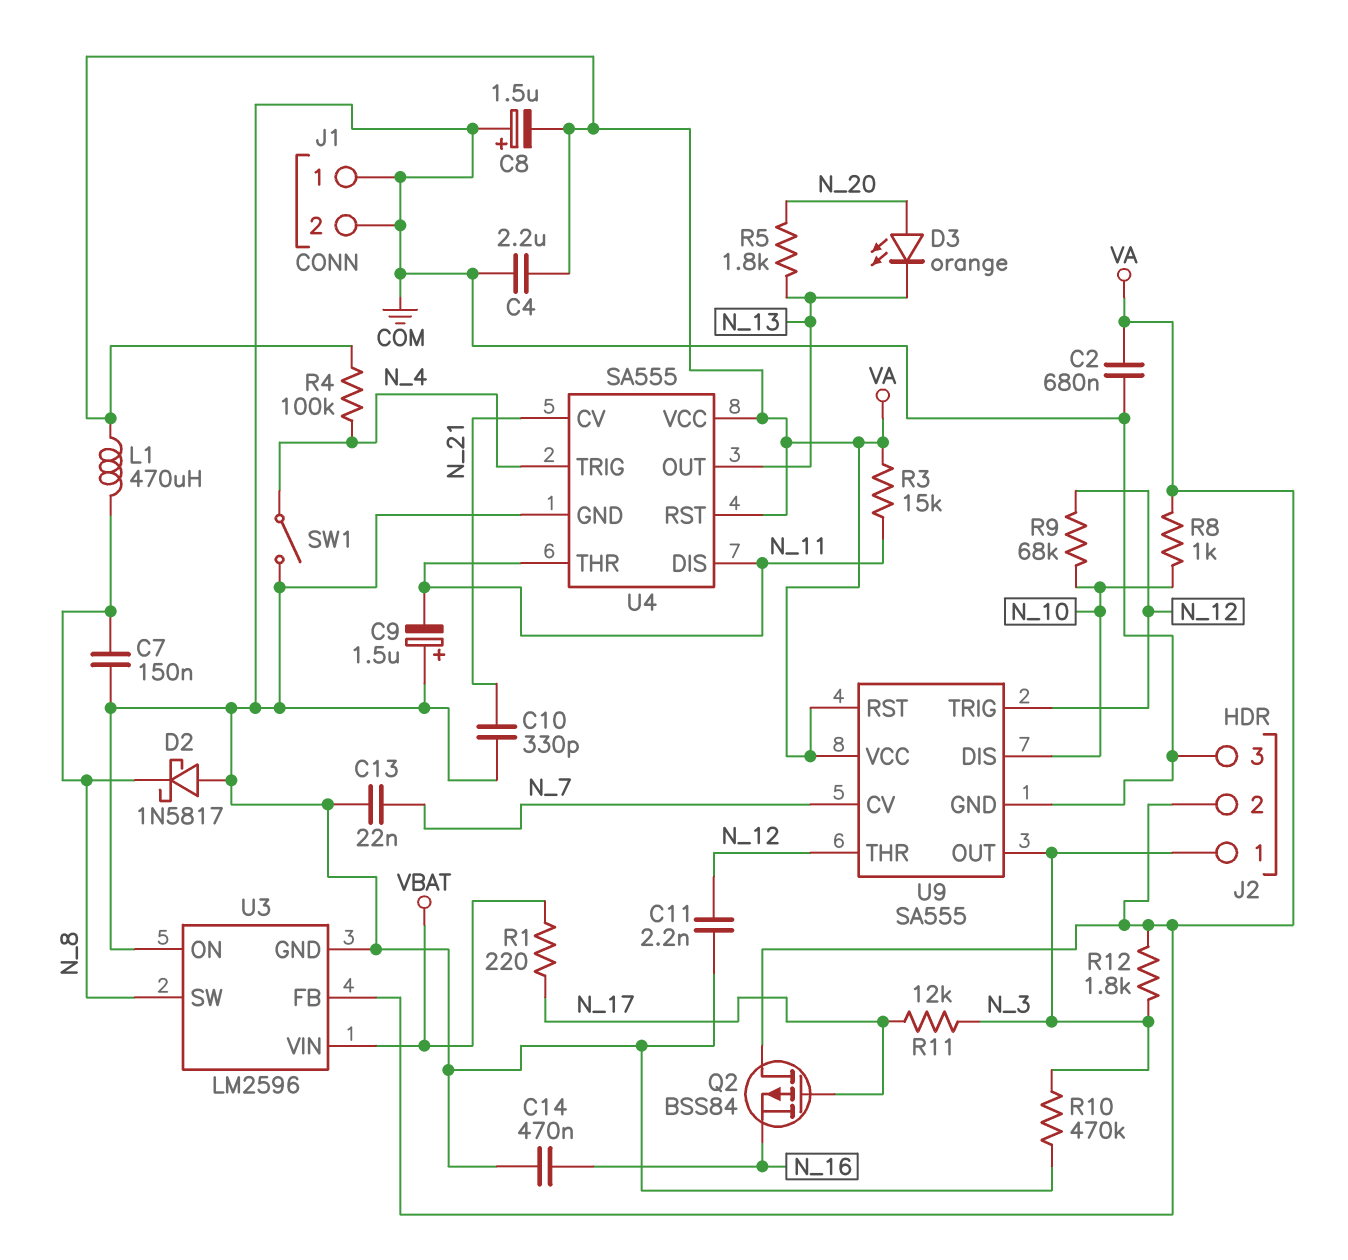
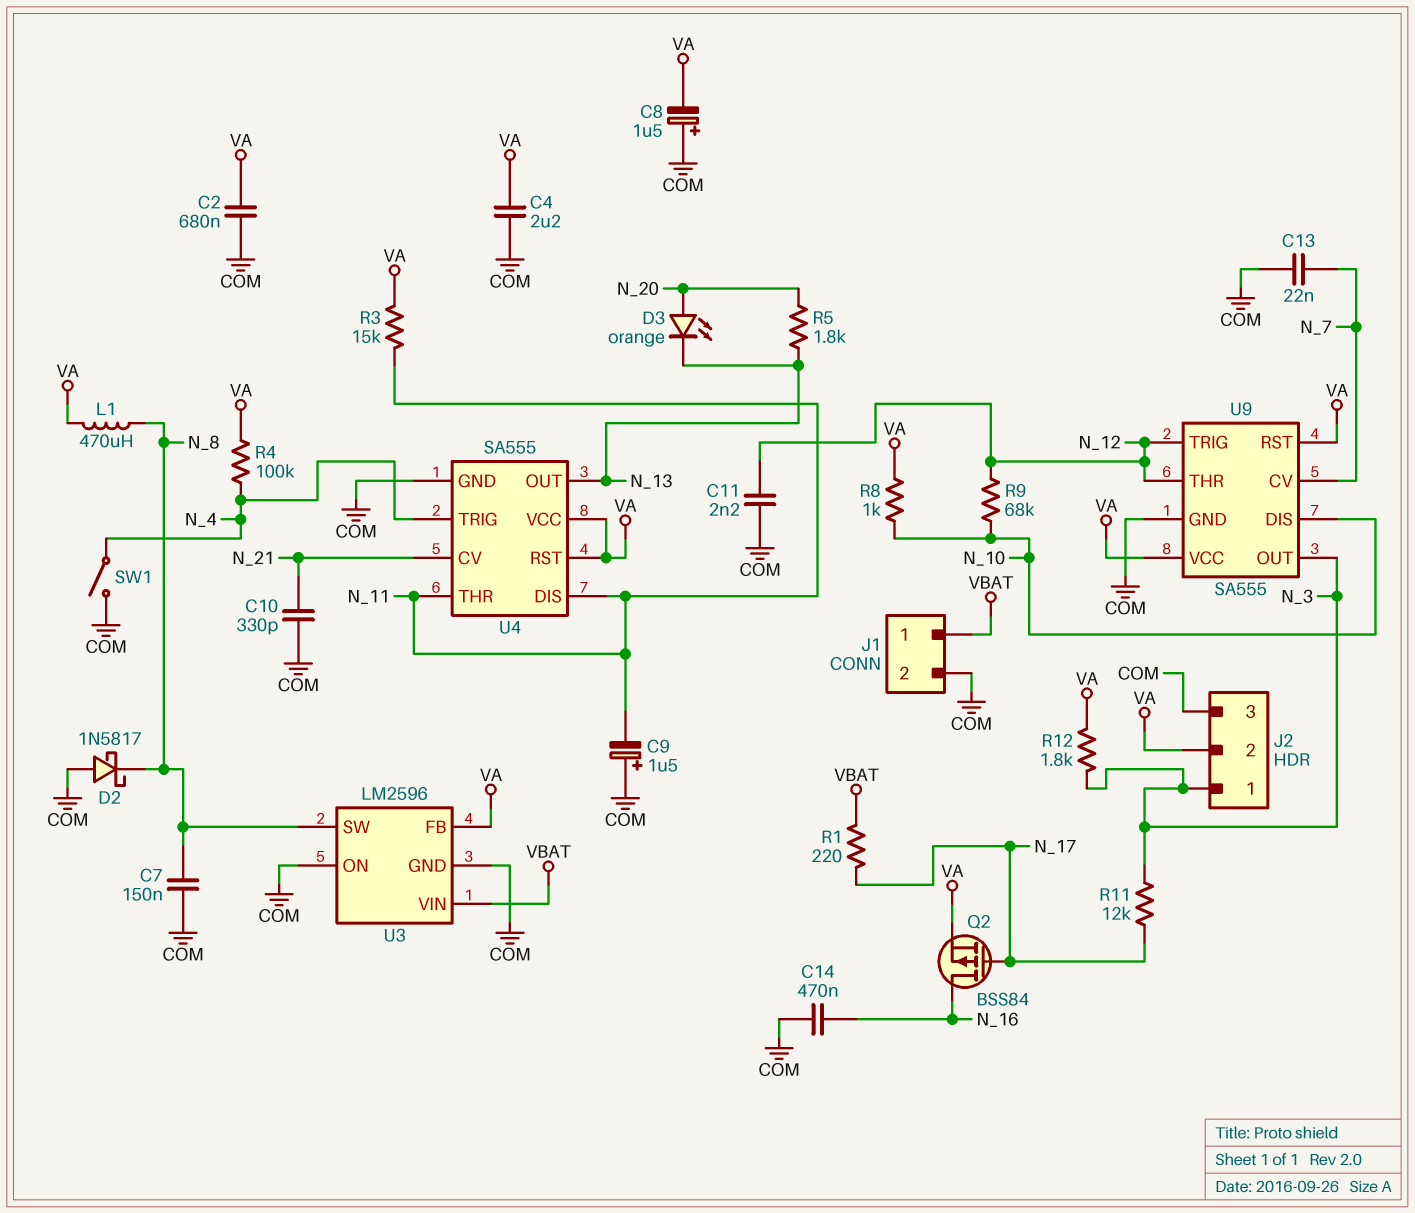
J1 pin 1: COM -> VBAT
Q2: PMOS BSS84 (G N_17, D VA, S N_16) -> PMOS BSS84 (G N_17, D N_16, S VA)
R10: 470k (COM, N_3) -> none

